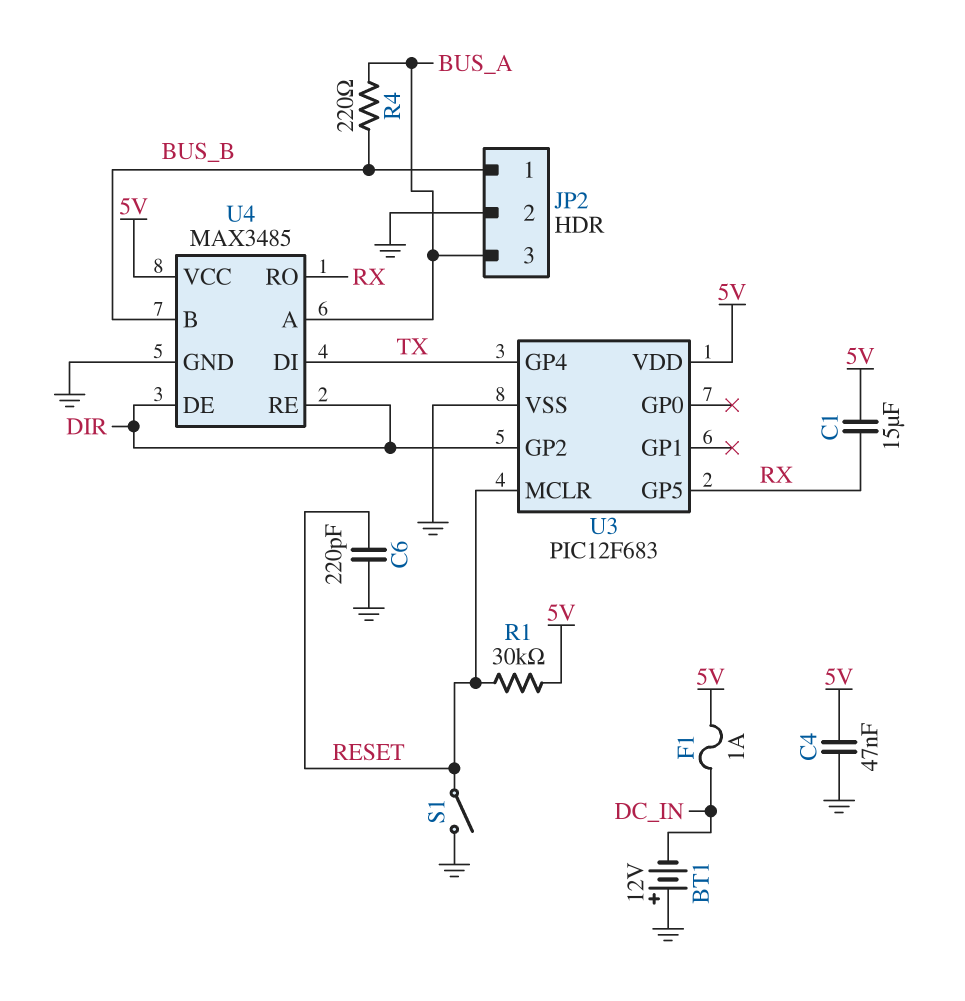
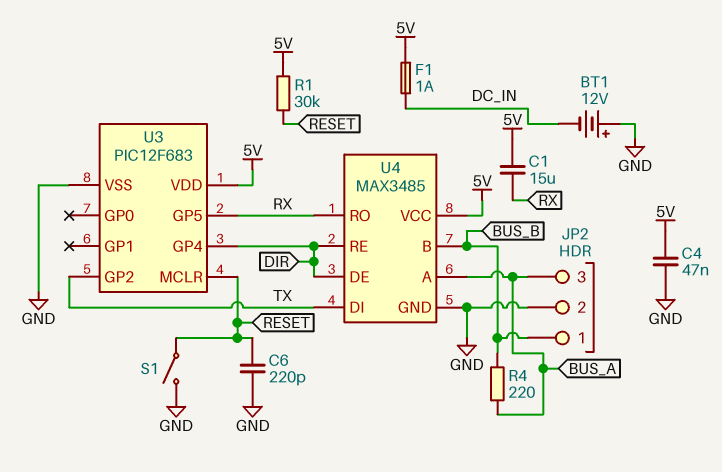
U3 pin GP2: DIR -> TX
U3 pin GP4: TX -> DIR

